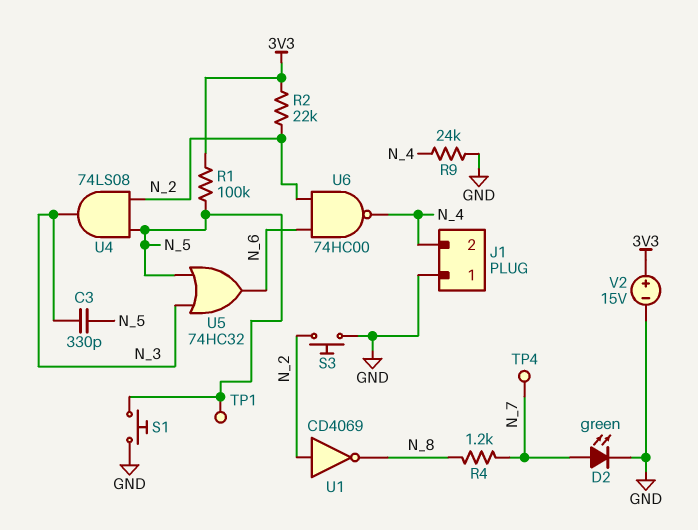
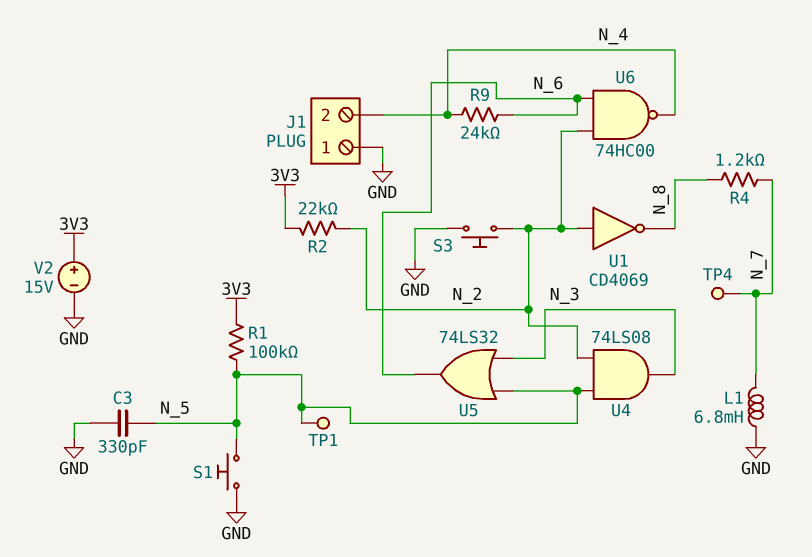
C3: 330pF (N_3, N_5) -> 330pF (GND, N_5)
D2: LED green (A N_7, K GND) -> none
L1: none -> 6.8mH (GND, N_7)
R9: 24k (GND, N_4) -> 24k (N_4, N_6)
U5: OR 74HC32 (in N_3, in N_5, out N_6) -> OR 74LS32 (in N_3, in N_5, out N_6)

